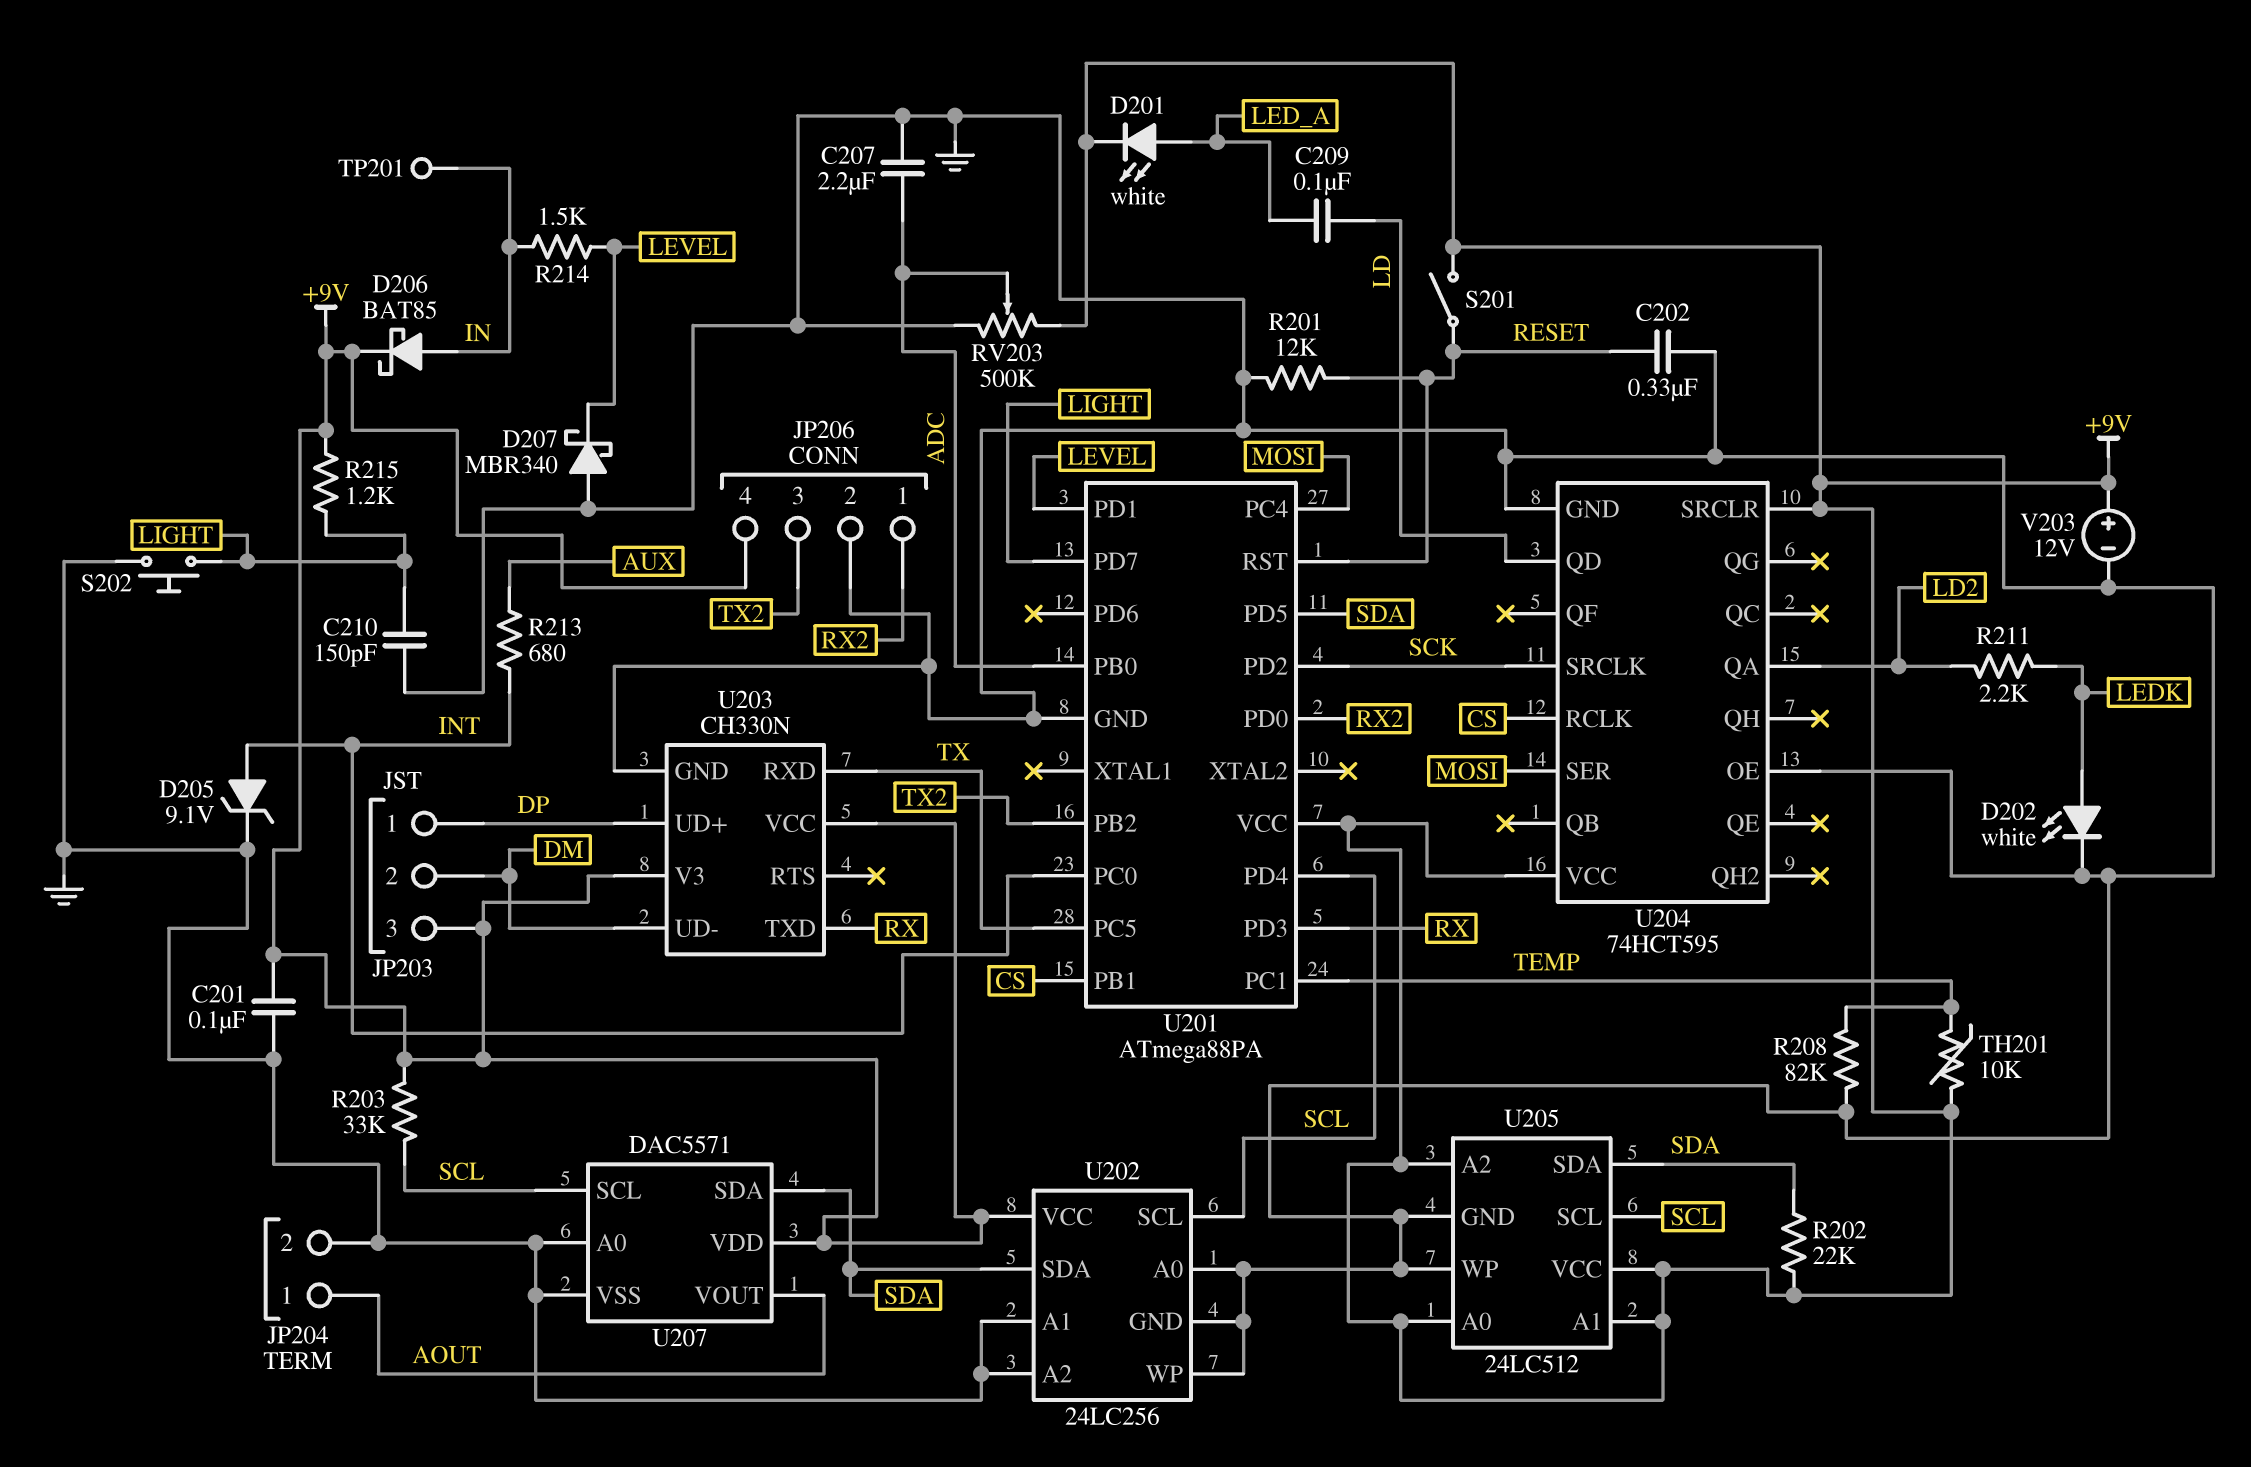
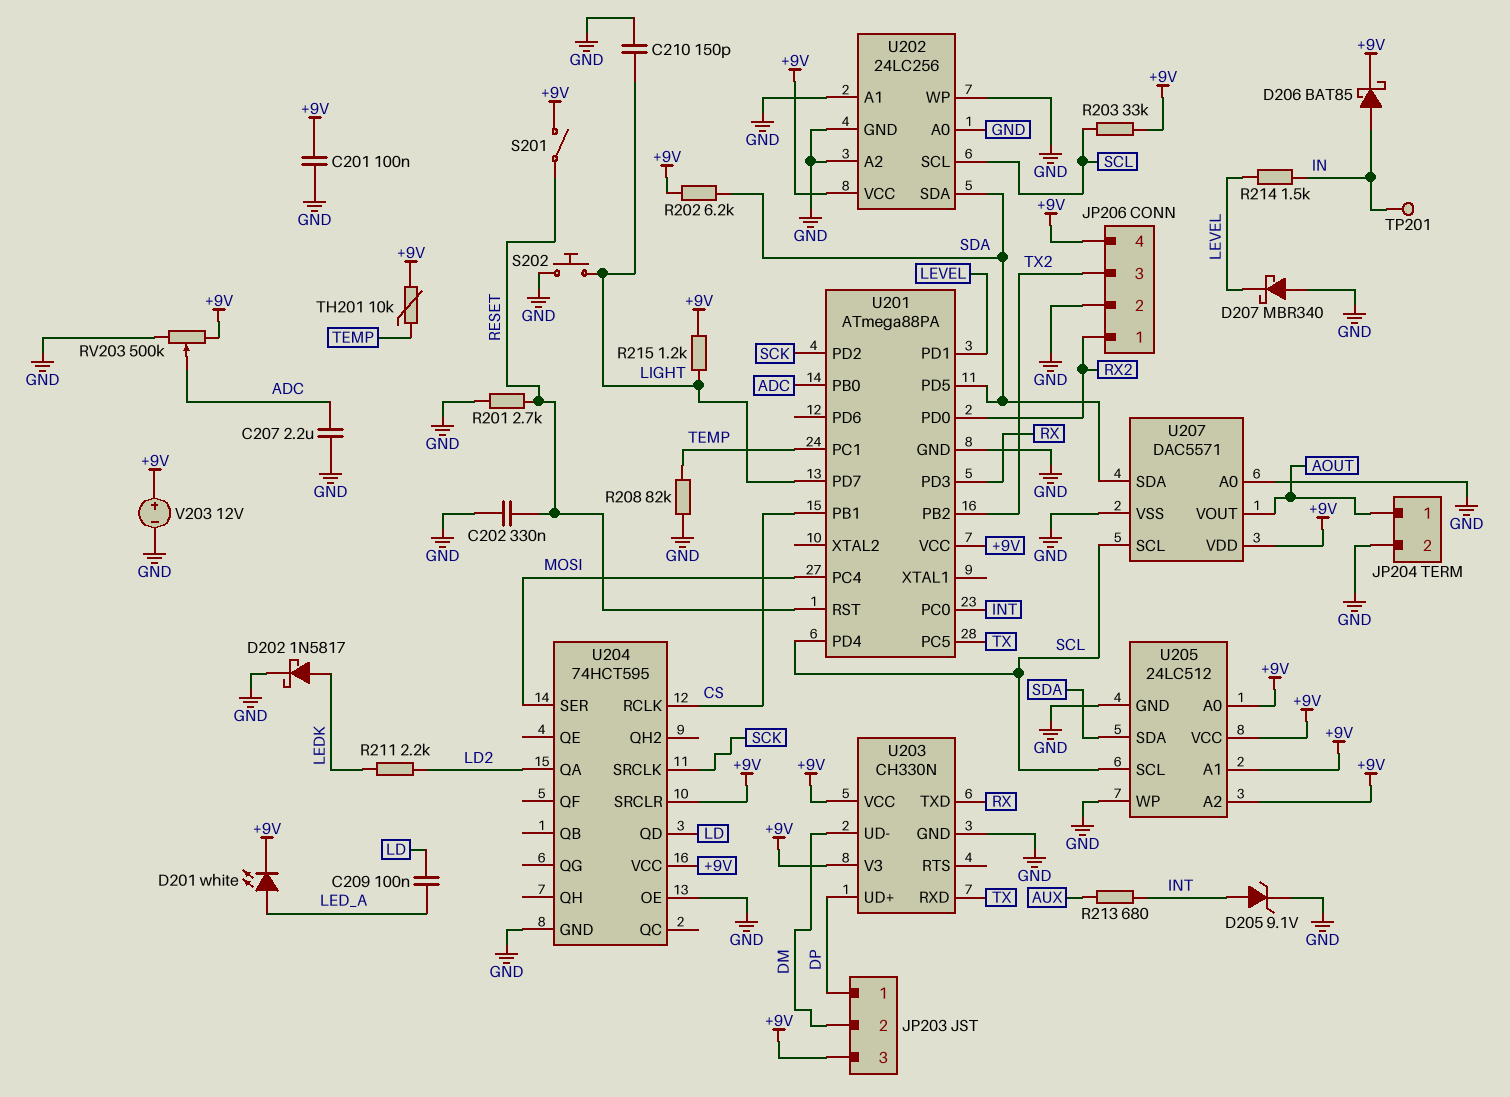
D202: LED white (A LEDK, K GND) -> schottky 1N5817 (A LEDK, K GND)
R201: 12k (GND, RESET) -> 2.7k (GND, RESET)
R202: 22k (+9V, SDA) -> 6.2k (+9V, SDA)

